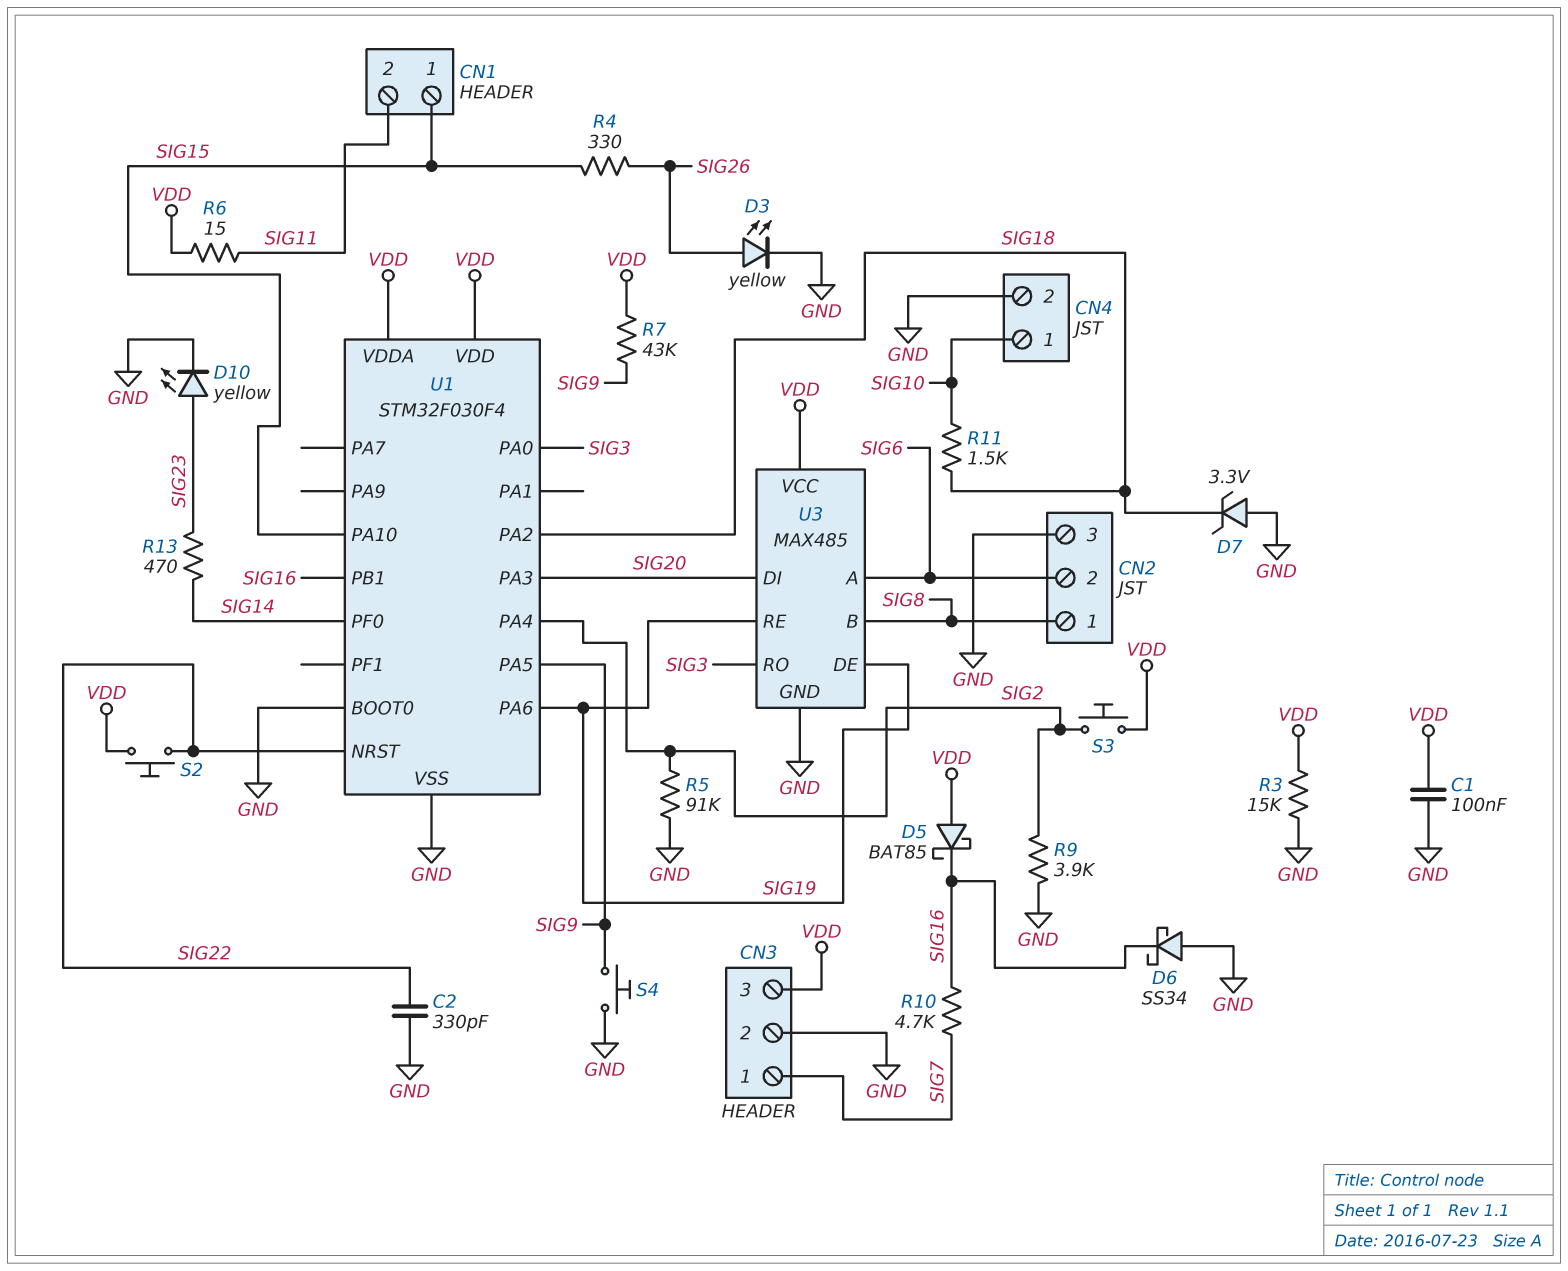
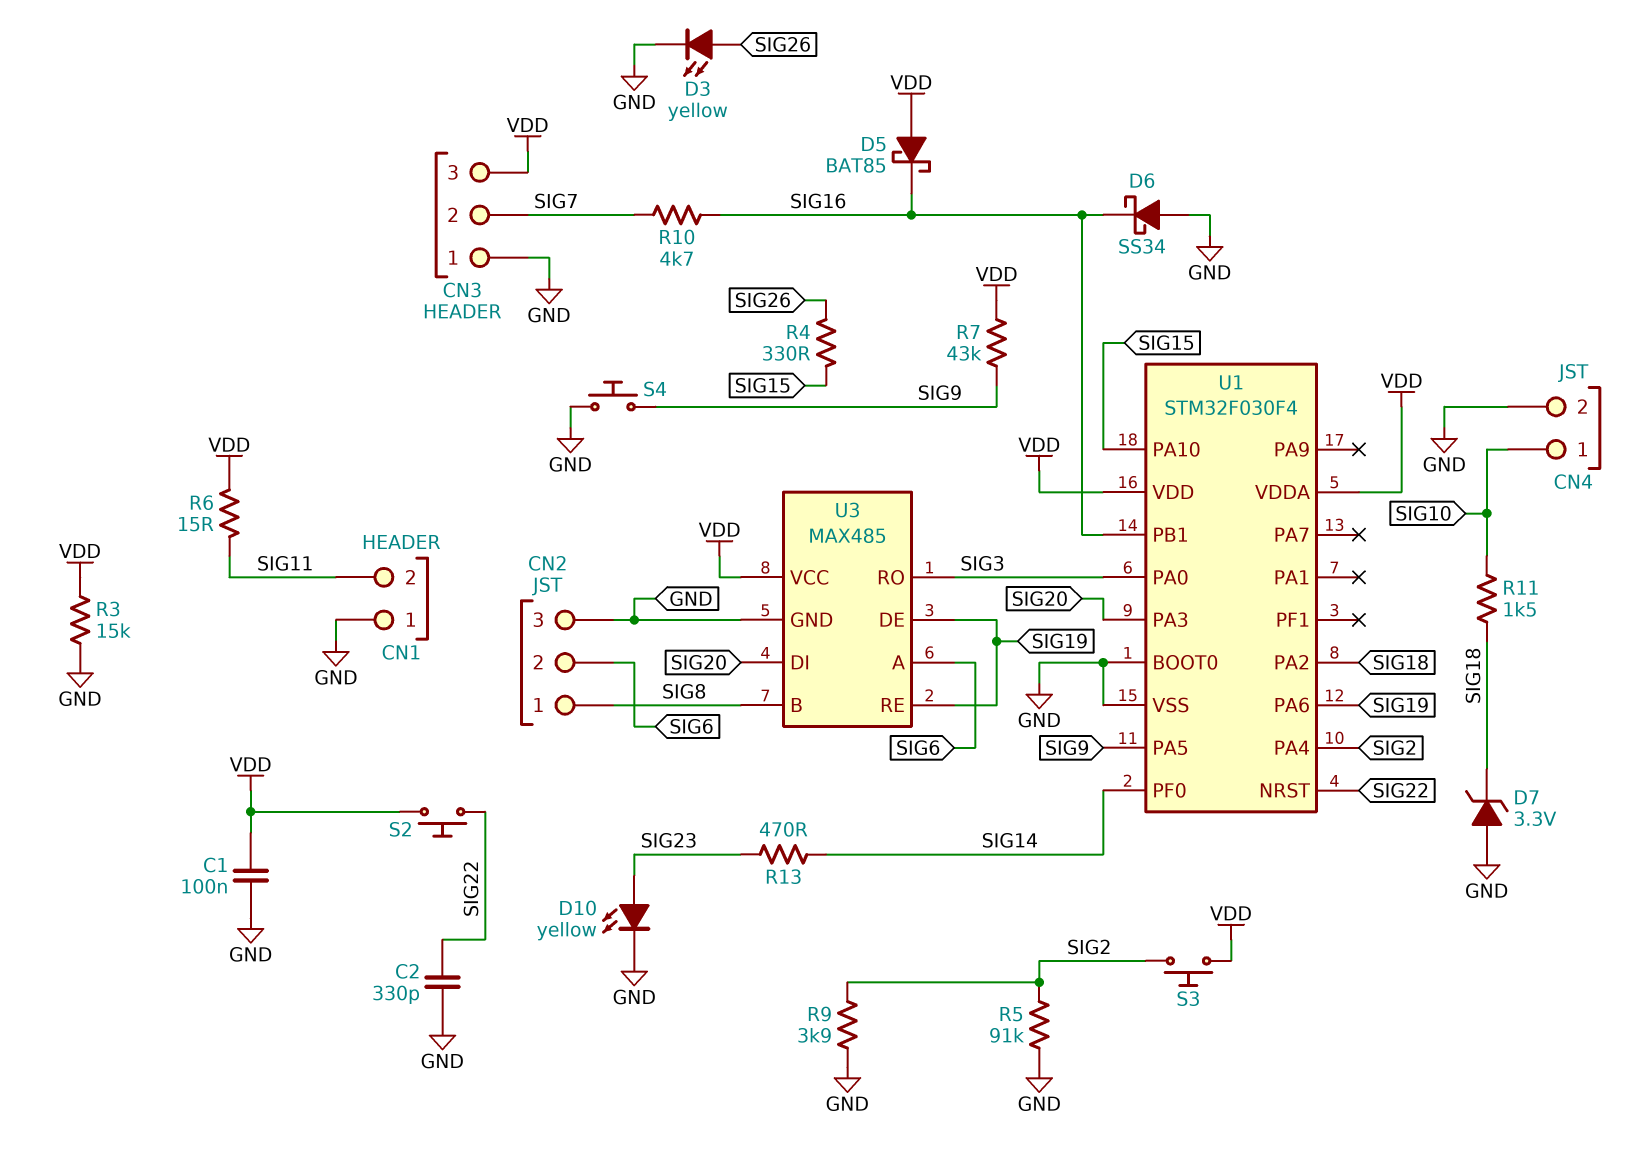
CN1 pin 1: SIG15 -> GND
CN3 pin 1: SIG7 -> GND
CN3 pin 2: GND -> SIG7

